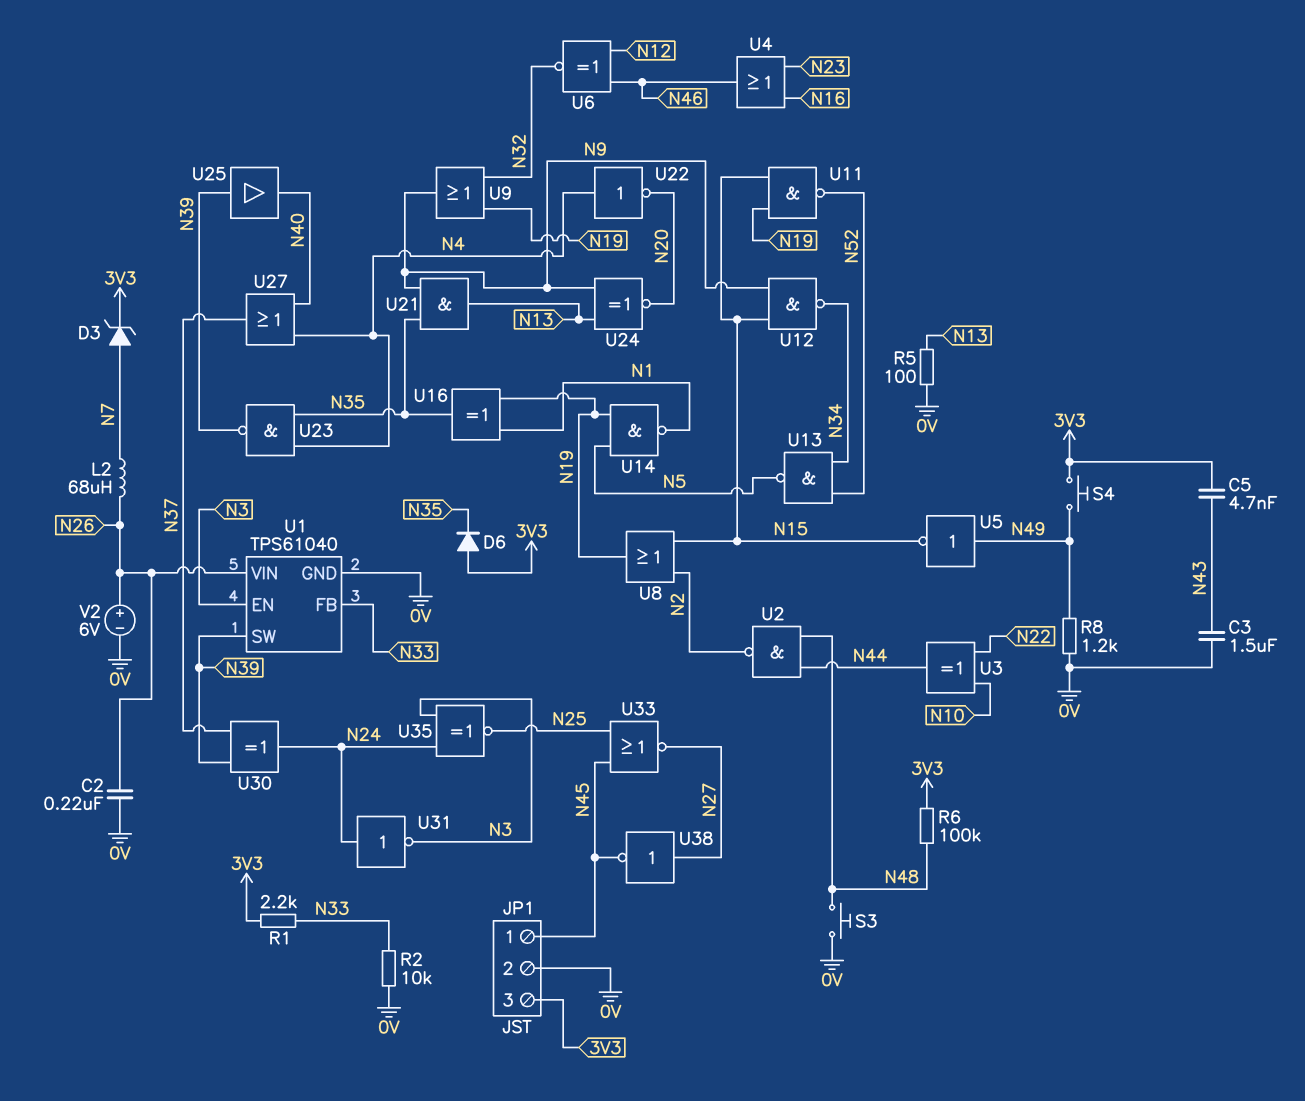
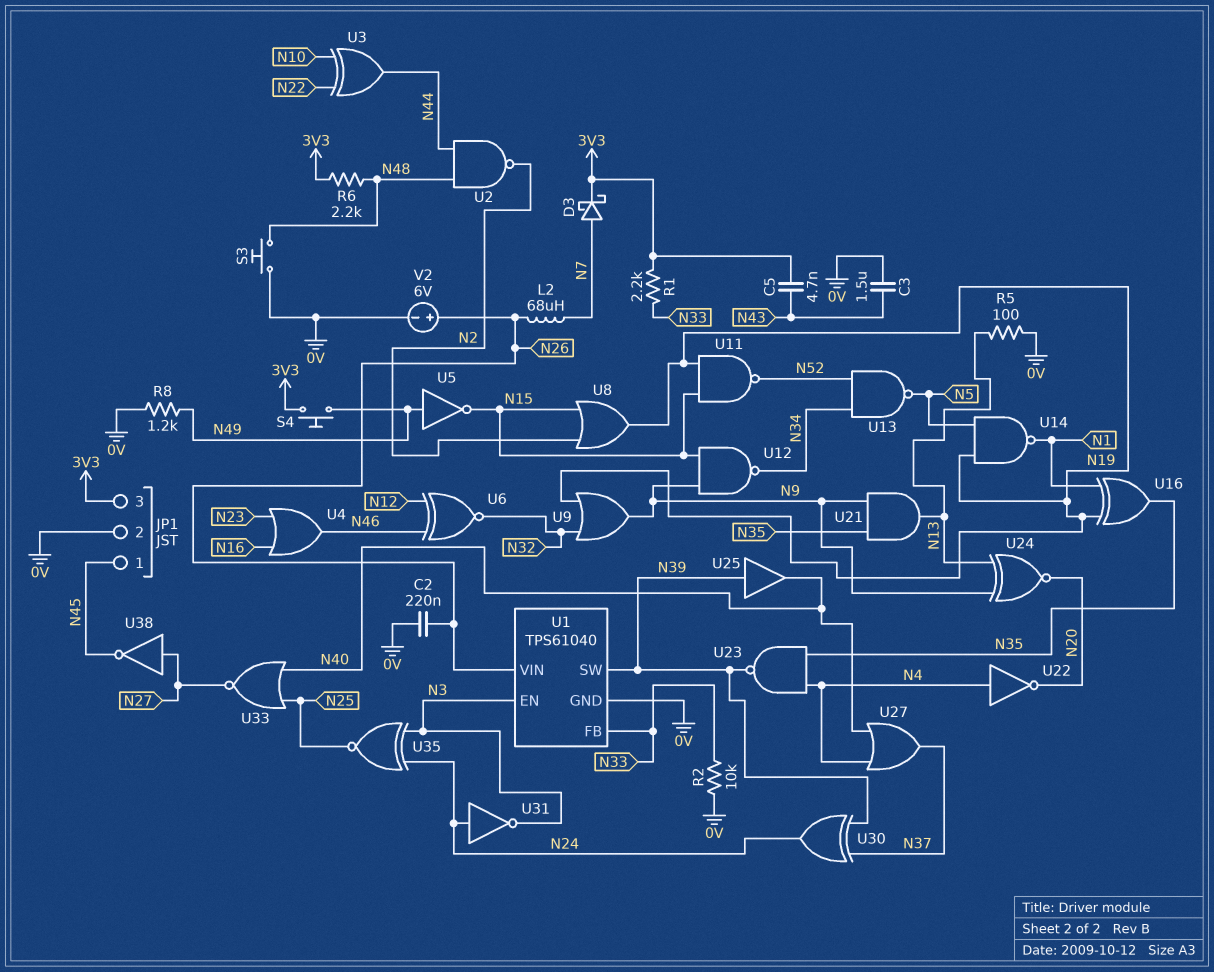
D3: zener (A N7, K 3V3) -> schottky (A N7, K 3V3)
D6: diode (A 3V3, K N35) -> none
R6: 100k (3V3, N48) -> 2.2k (3V3, N48)
U33: NOR (in N25, in N45, out N27) -> NOR (in N25, in N40, out N27)

